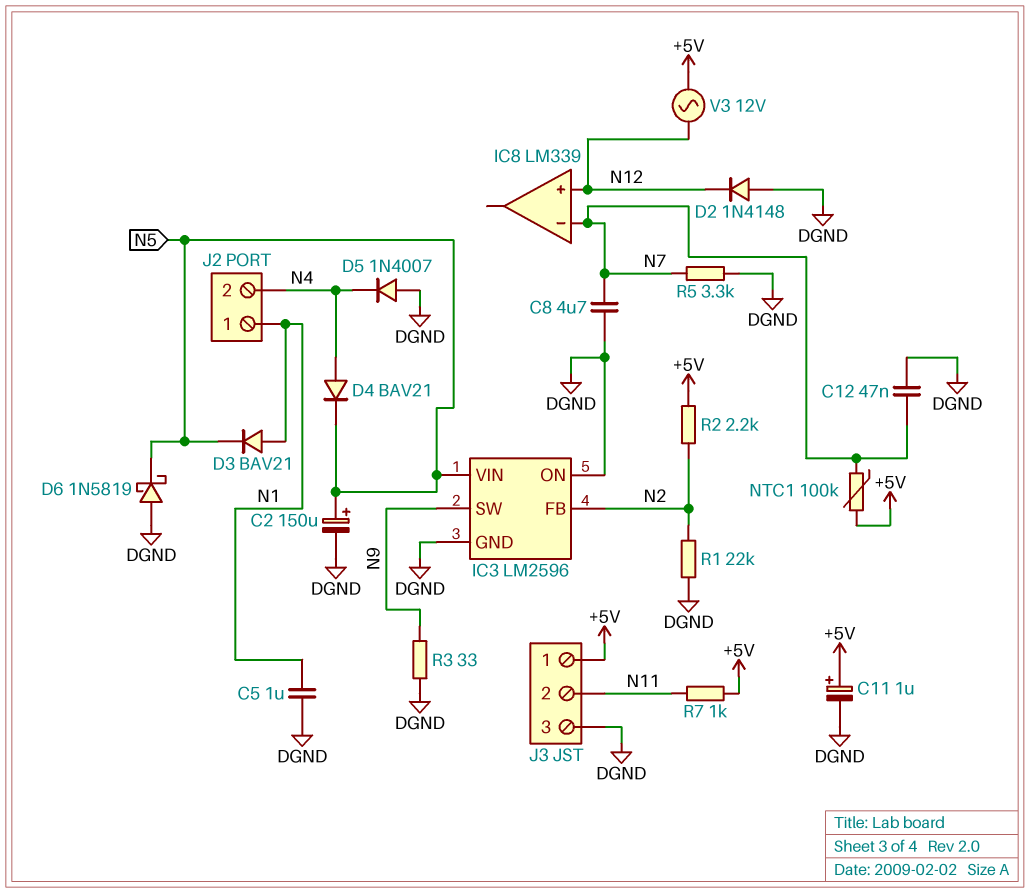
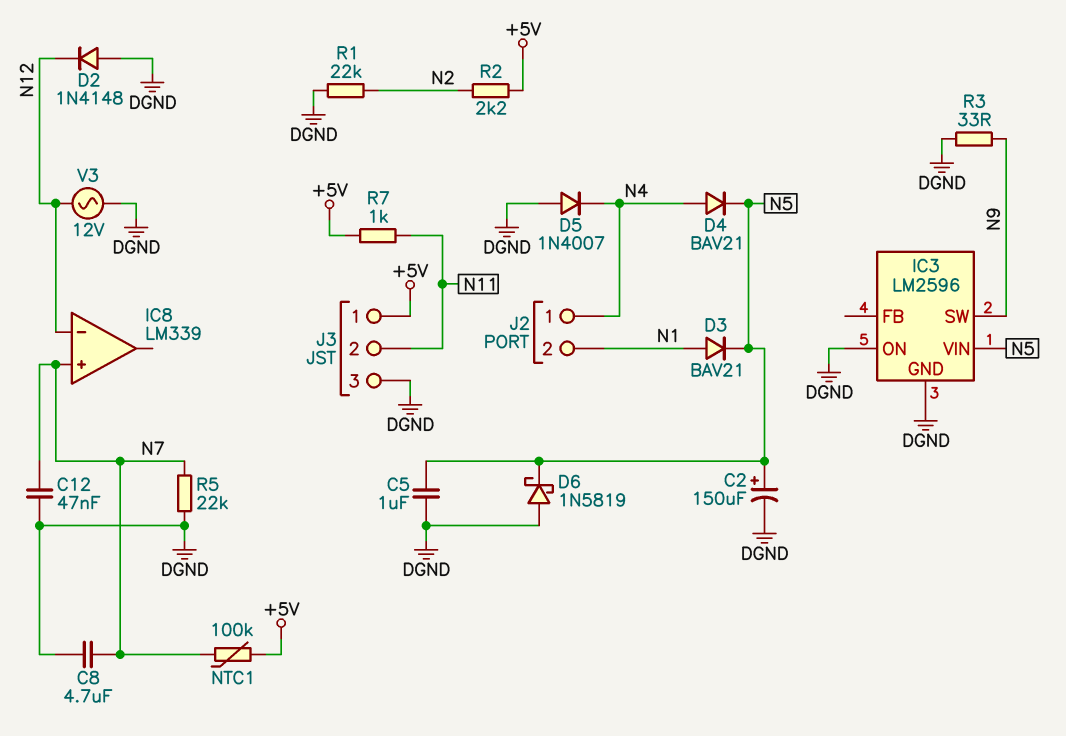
C5: 1uF (DGND, N1) -> 1uF (DGND, N5)
C11: 1uF (plus +5V, minus DGND) -> none
IC3 pin FB: N2 -> none
IC8 pin in+: N12 -> N7
IC8 pin in-: N7 -> N12
J2 pin 1: N1 -> N4
J2 pin 2: N4 -> N1
R5: 3.3k (DGND, N7) -> 22k (DGND, N7)
V3: AC 12V (+5V, N12) -> AC 12V (DGND, N12)

